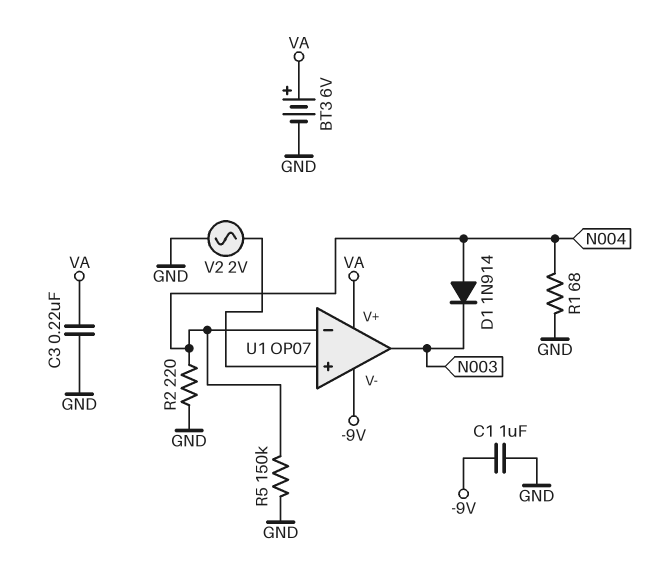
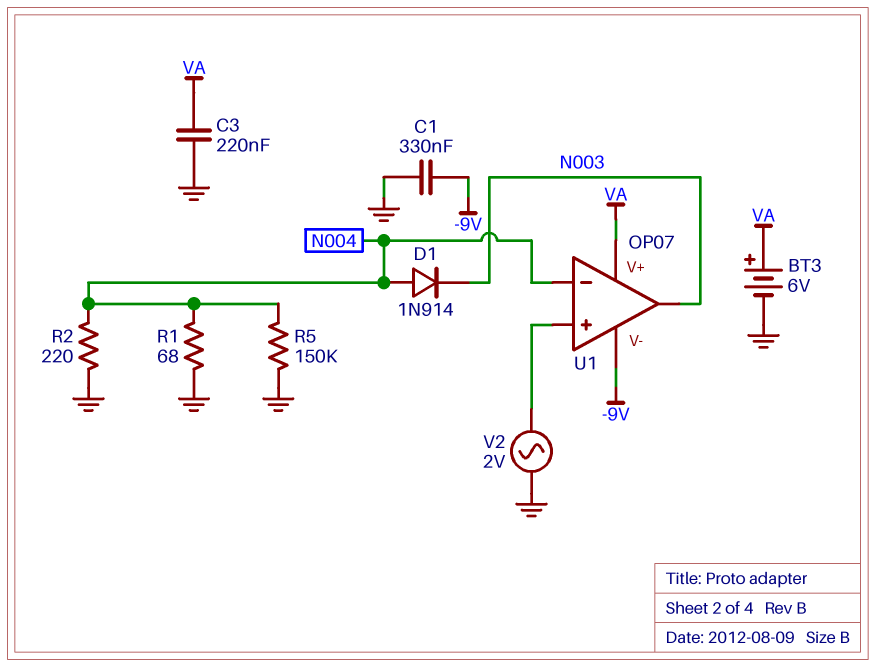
C1: 1uF (-9V, GND) -> 330nF (-9V, GND)

